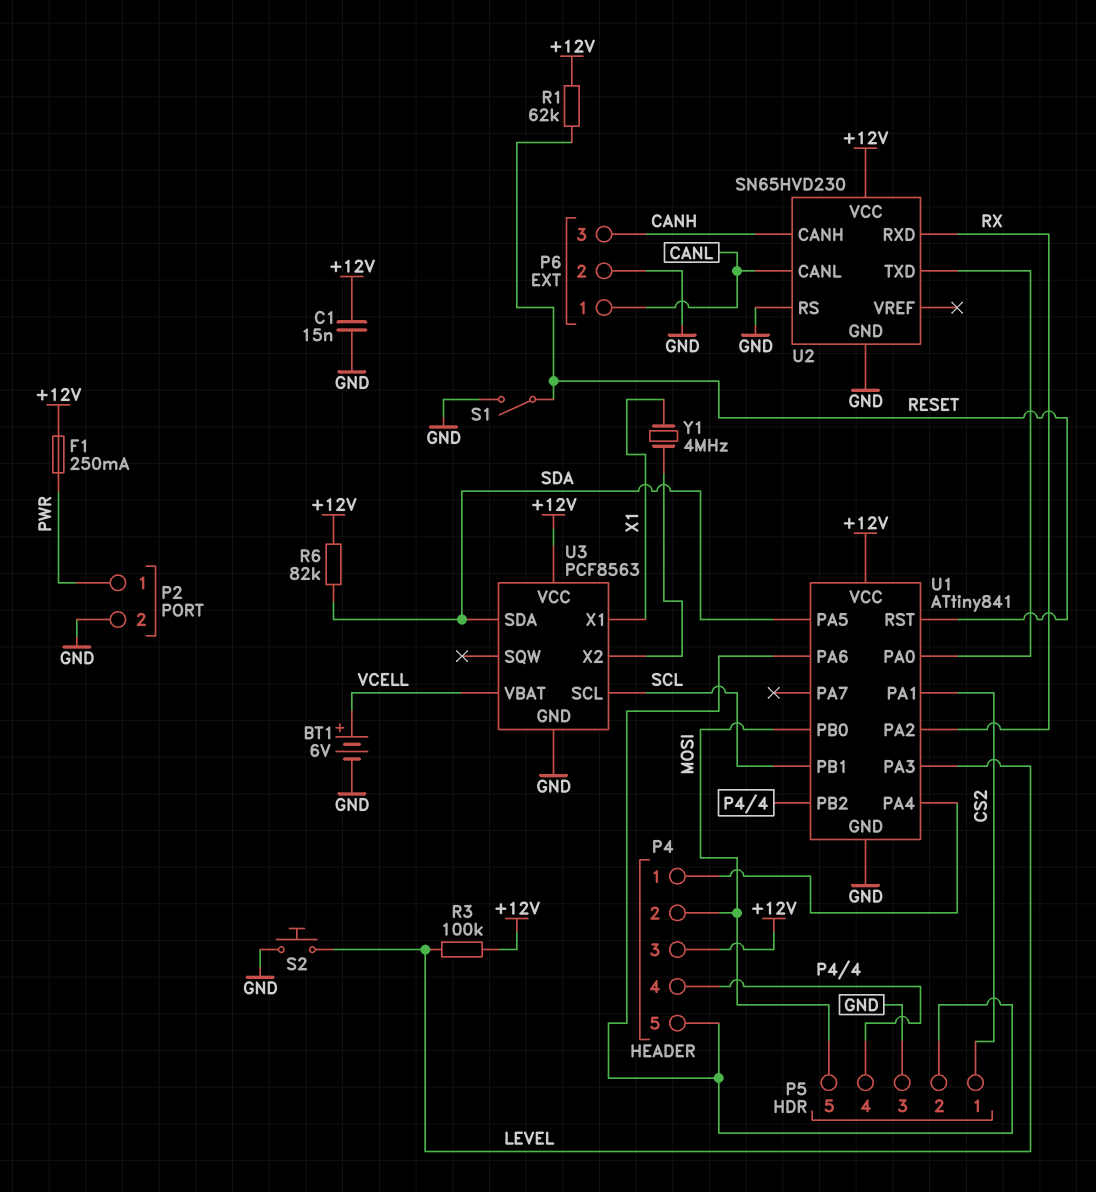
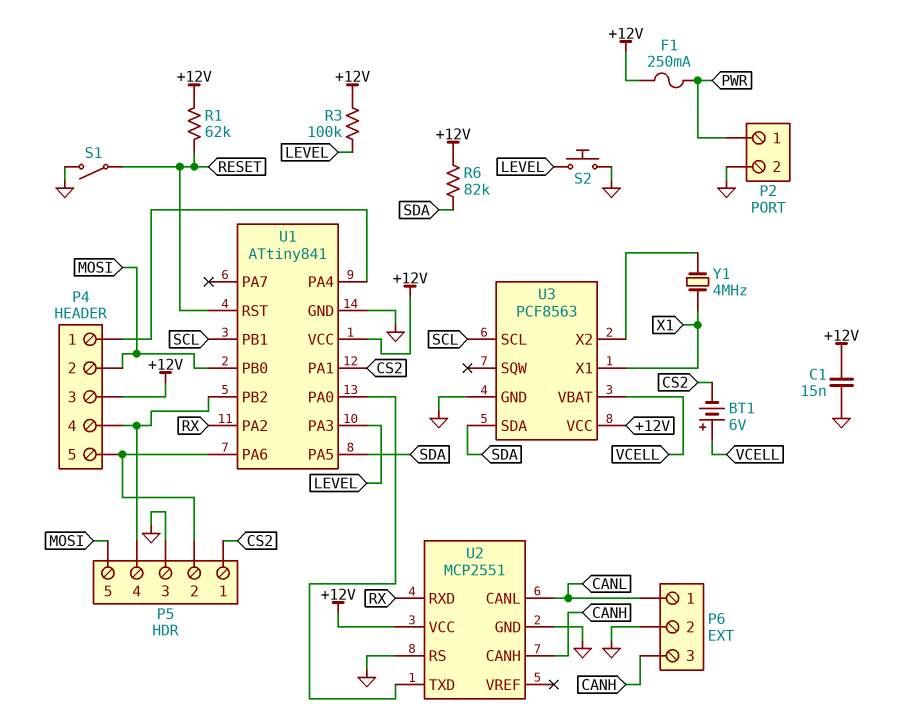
BT1: 6V (plus VCELL, minus GND) -> 6V (plus VCELL, minus CS2)
U2: SN65HVD230 -> MCP2551

